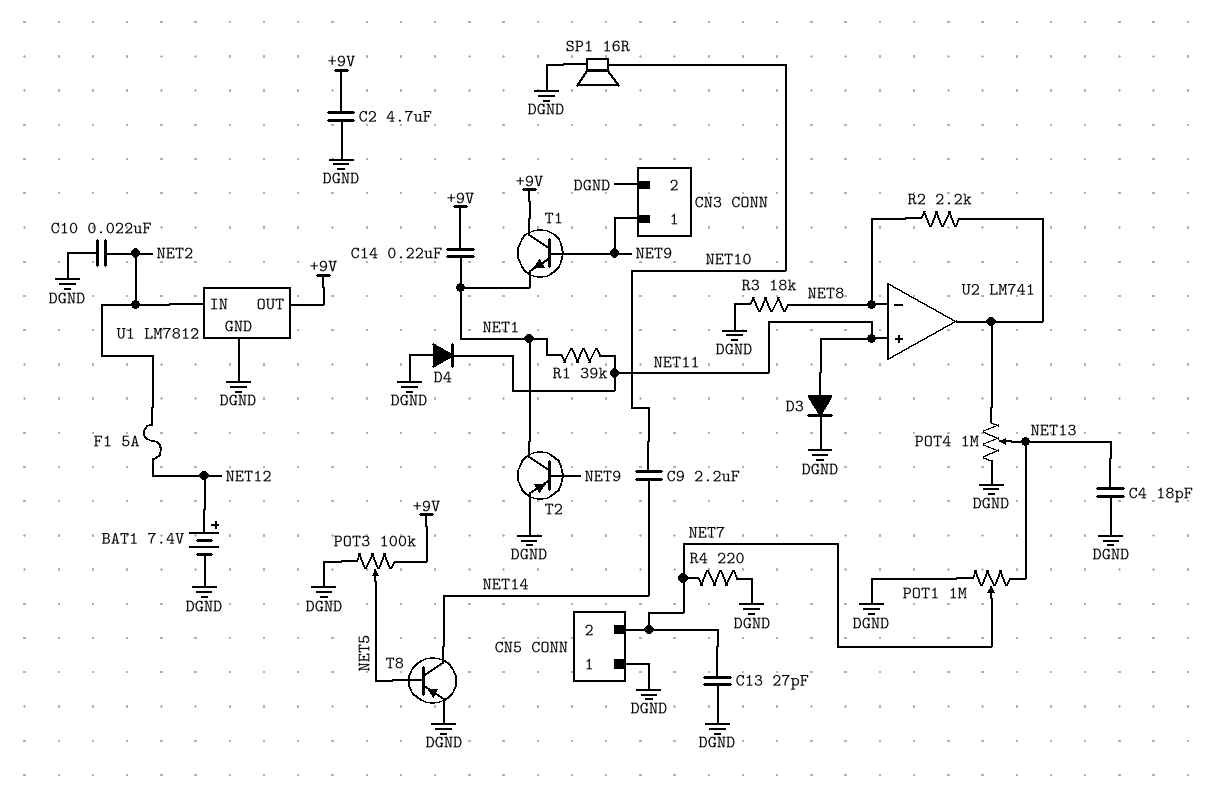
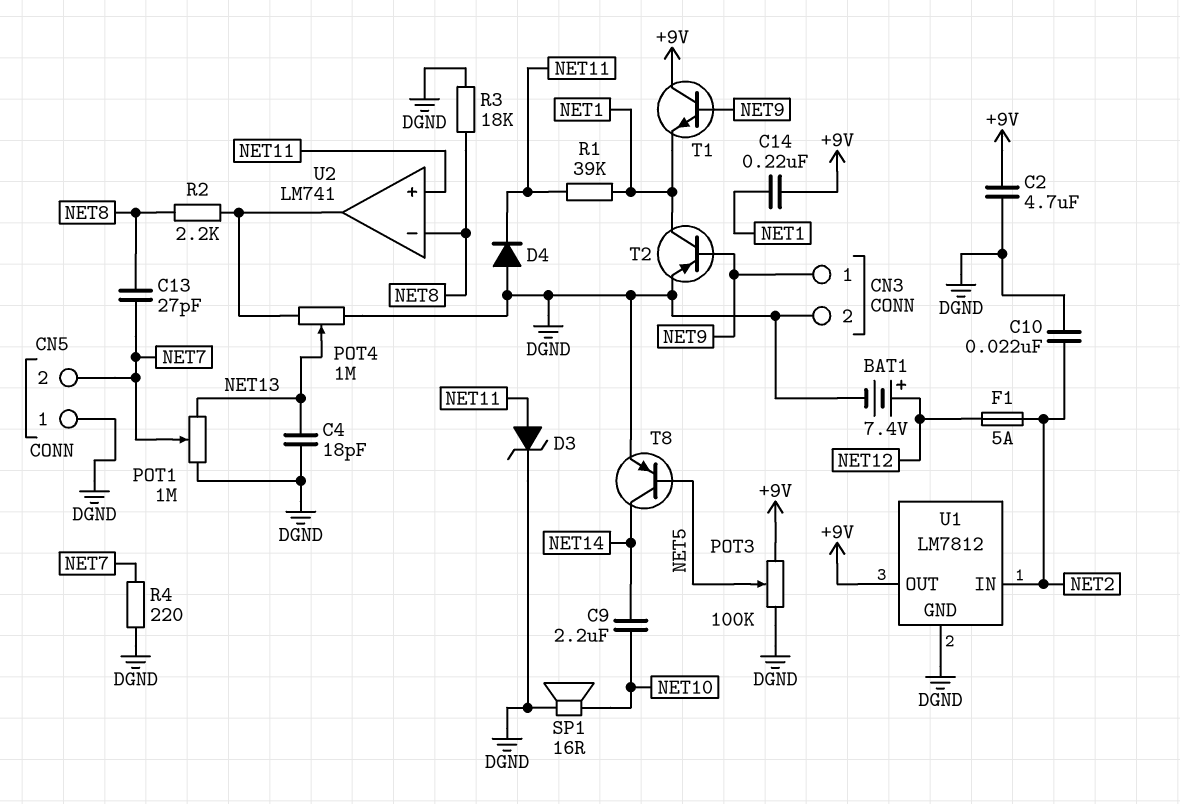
C13: 27pF (DGND, NET7) -> 27pF (NET7, NET8)
D3: diode (A NET11, K DGND) -> zener (A NET11, K DGND)

